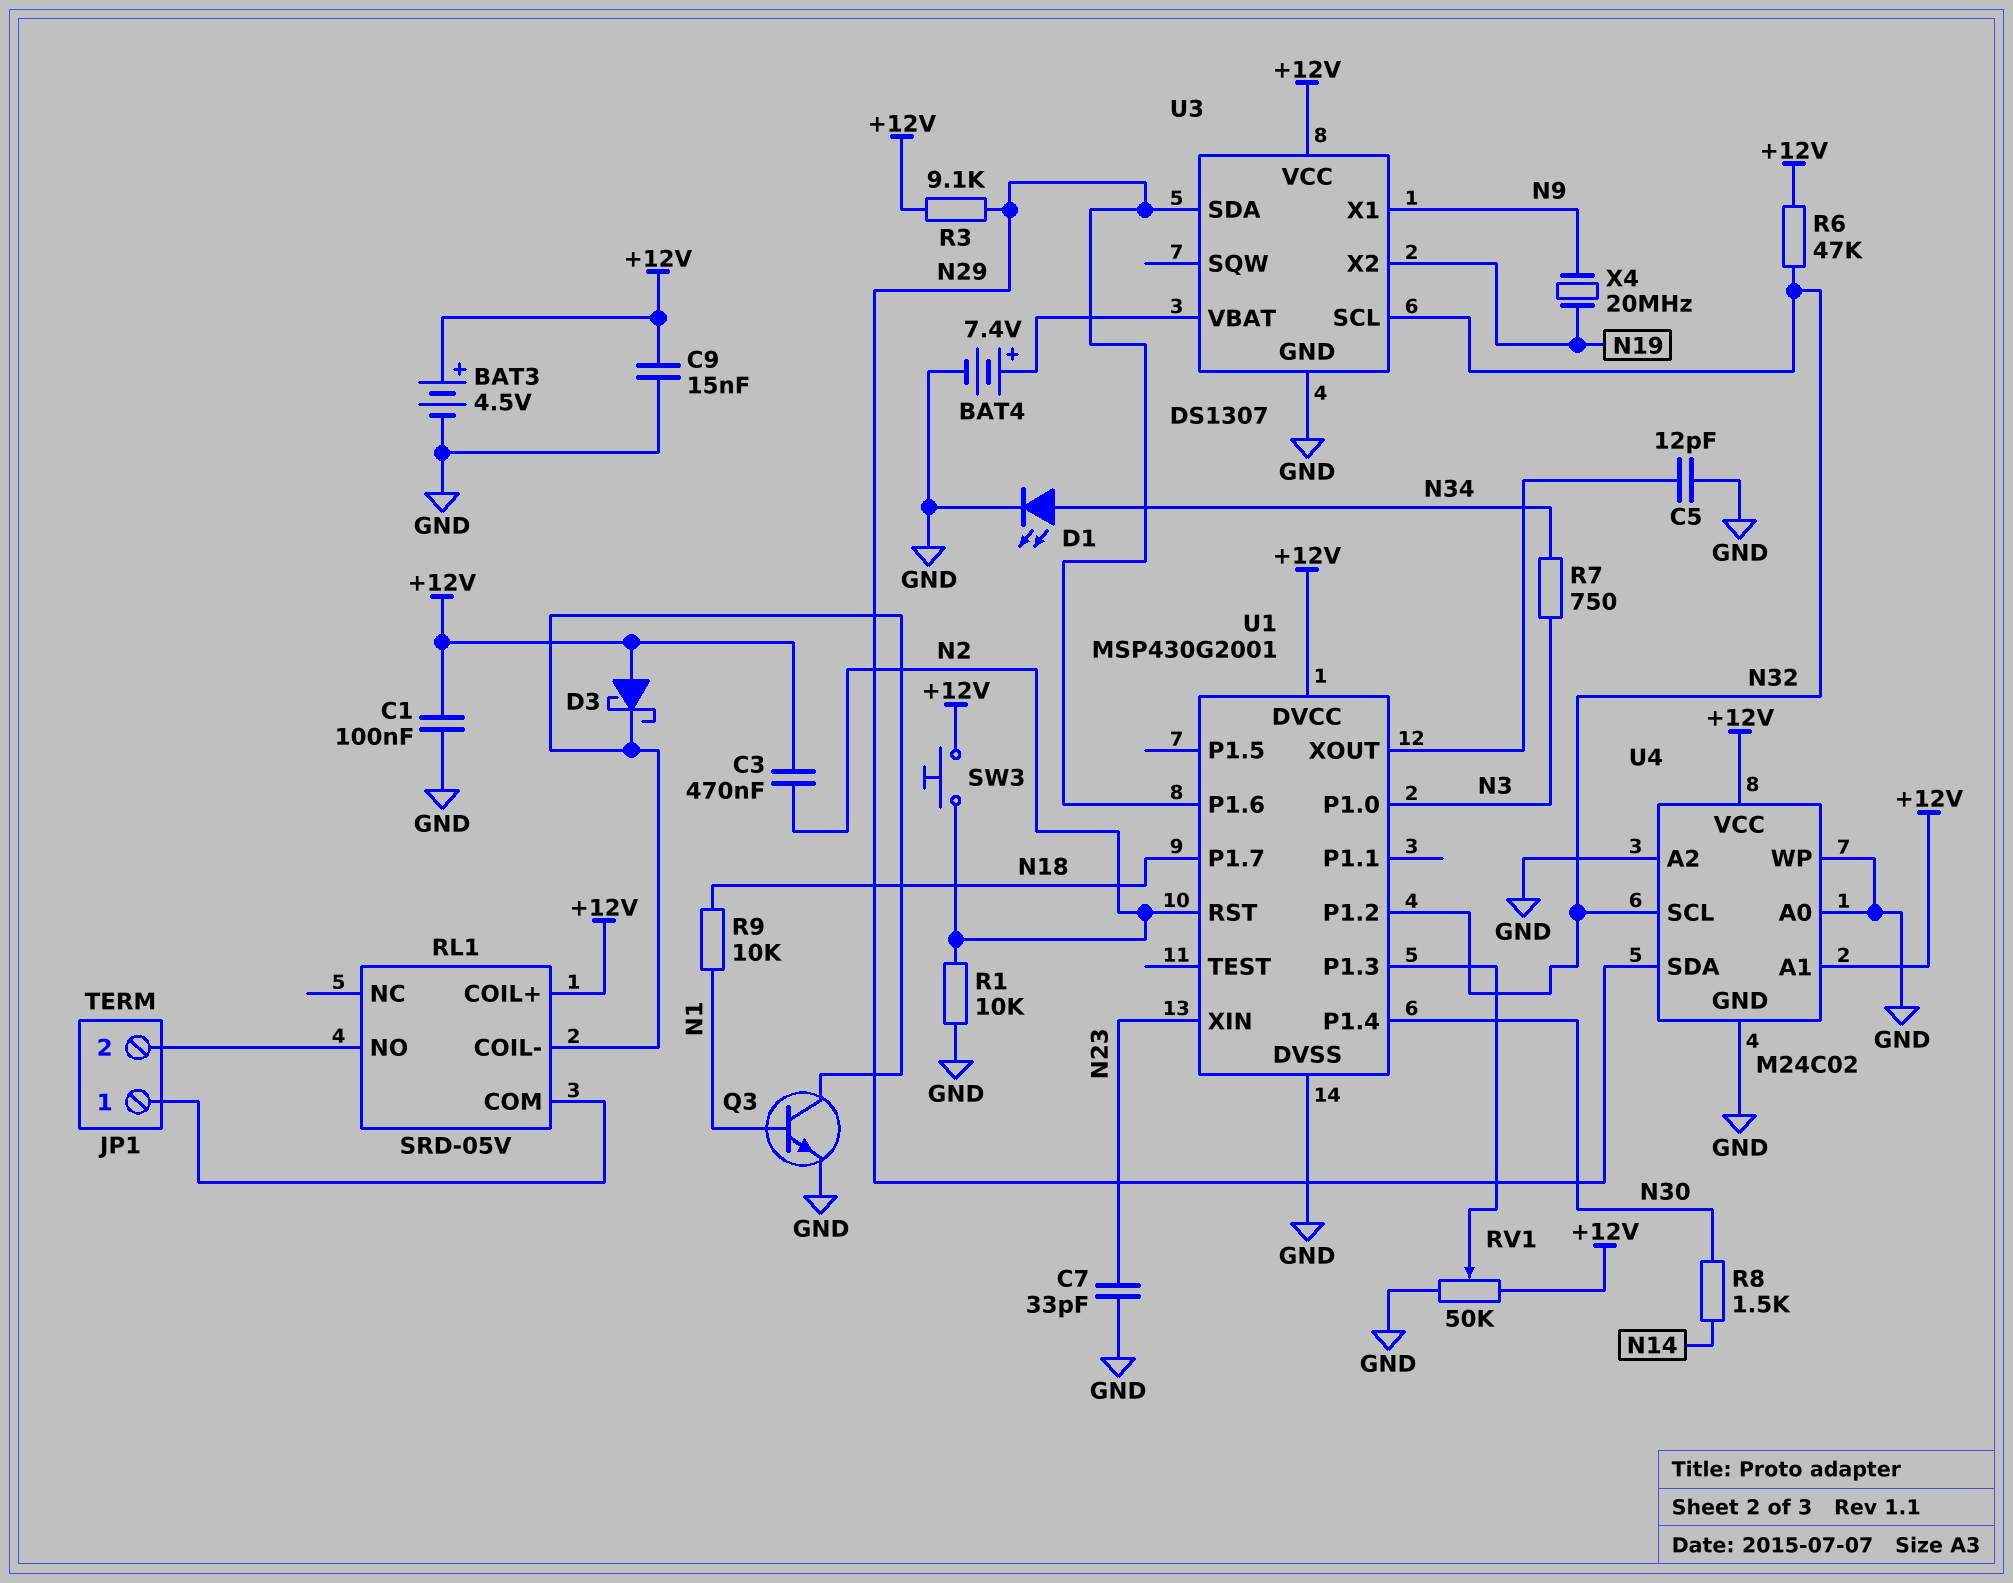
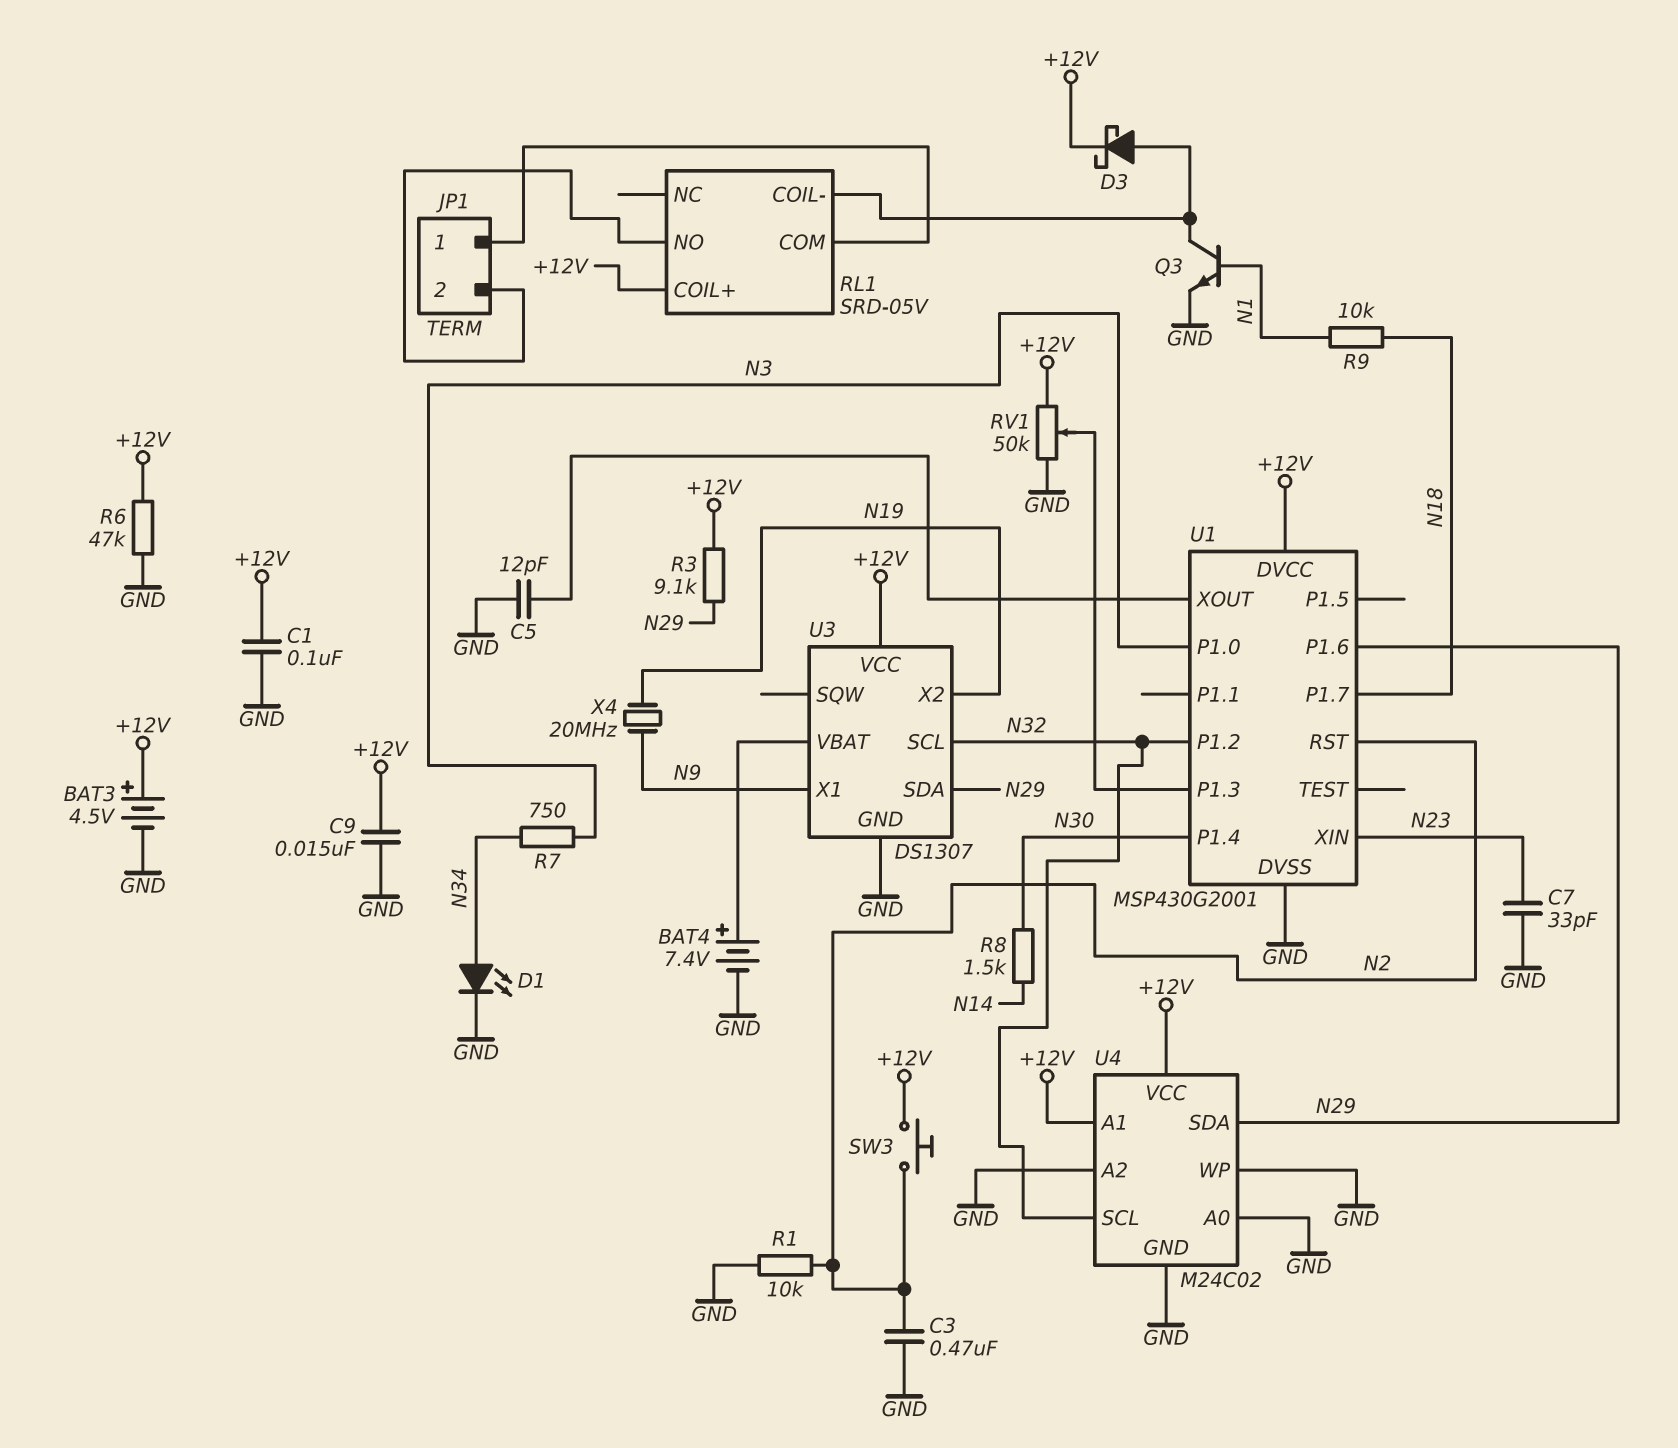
C3: 470nF (+12V, N2) -> 470nF (GND, N2)
D3: schottky (A +12V, K RL1/COIL-) -> schottky (A RL1/COIL-, K +12V)
R6: 47k (+12V, N32) -> 47k (+12V, GND)

